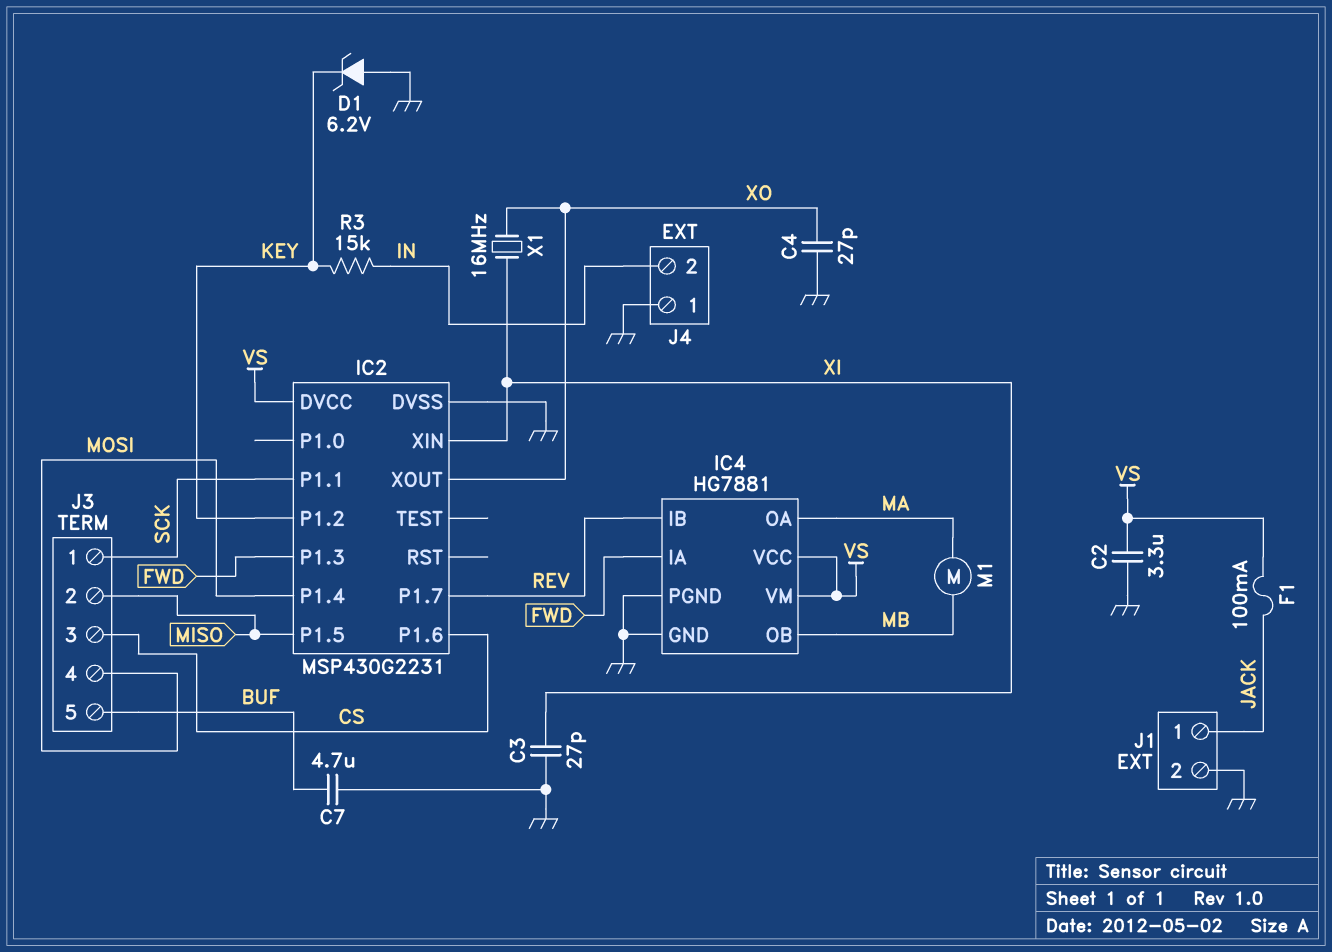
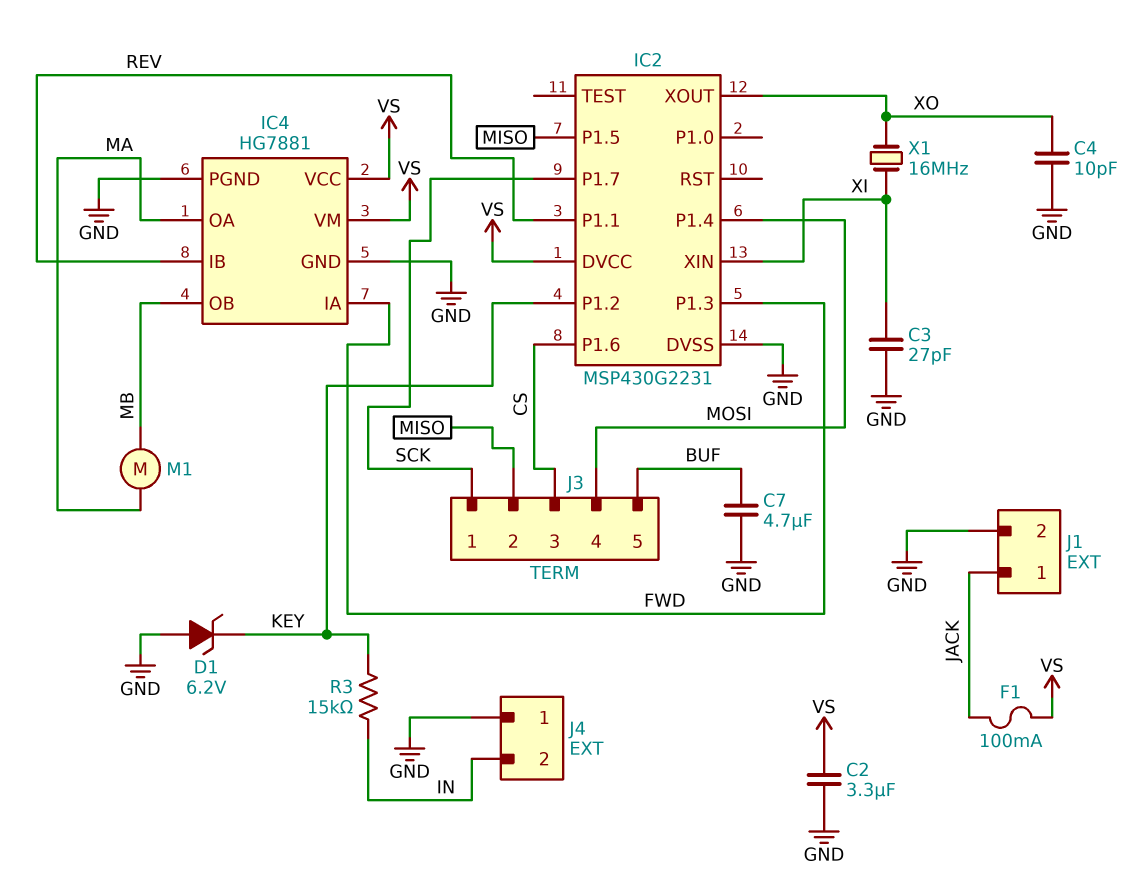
C4: 27pF (GND, XO) -> 10pF (GND, XO)
IC2 pin P1.1: SCK -> REV
IC2 pin P1.7: REV -> SCK

